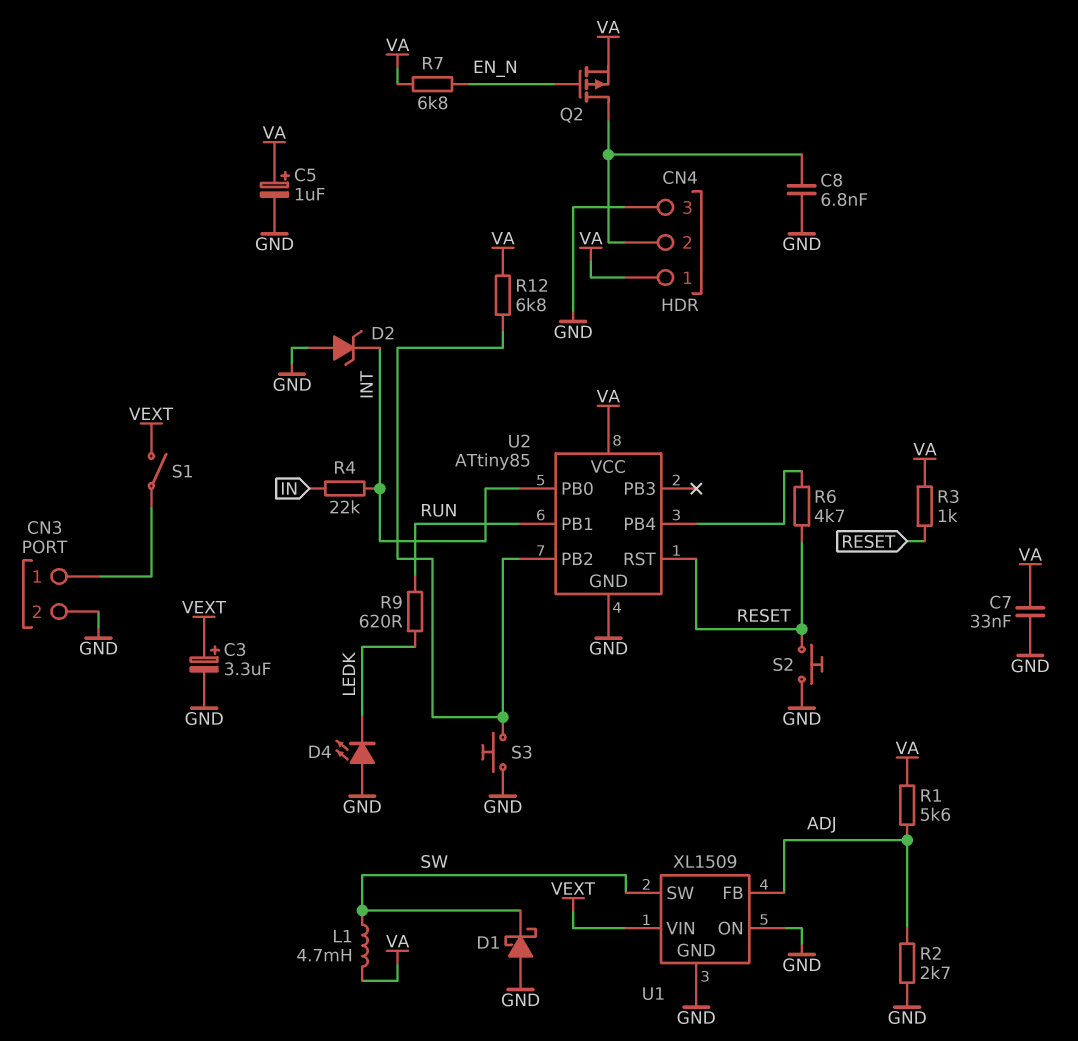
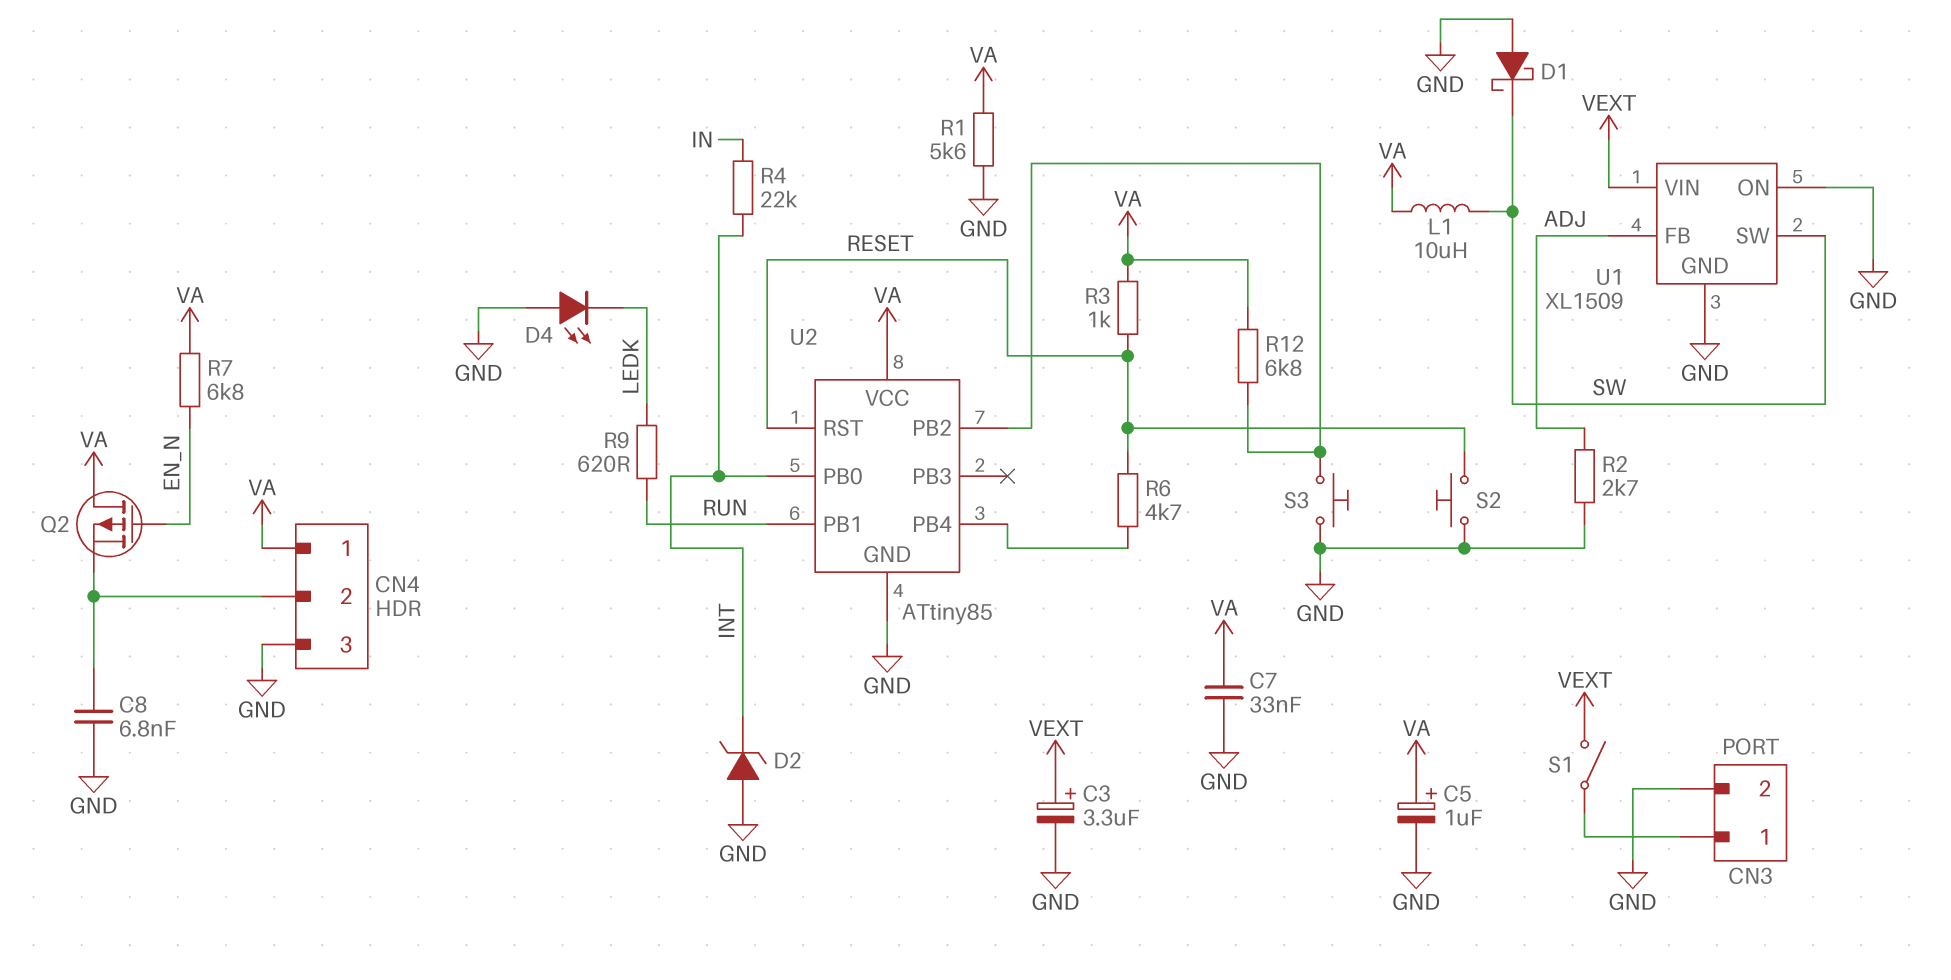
L1: 4.7mH (SW, VA) -> 10uH (SW, VA)
Q2: PMOS (G EN_N, D CN4/2, S VA) -> PMOS (G EN_N, D VA, S CN4/2)
R1: 5.6k (ADJ, VA) -> 5.6k (GND, VA)

